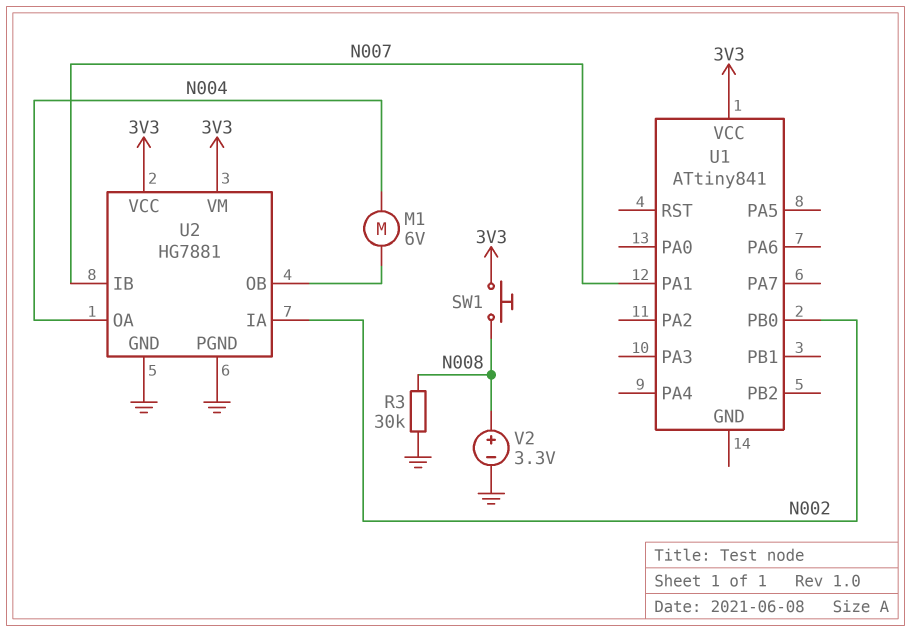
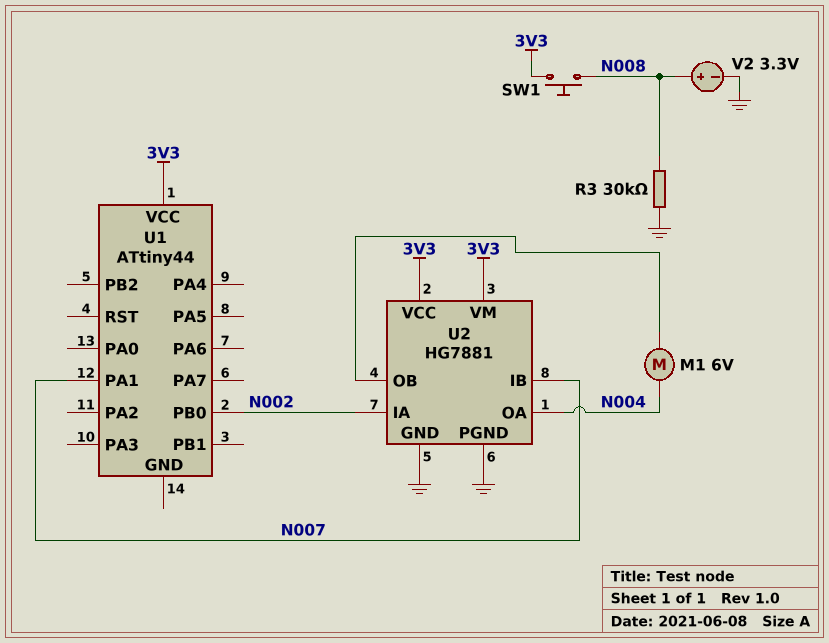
U1: ATtiny841 -> ATtiny44

